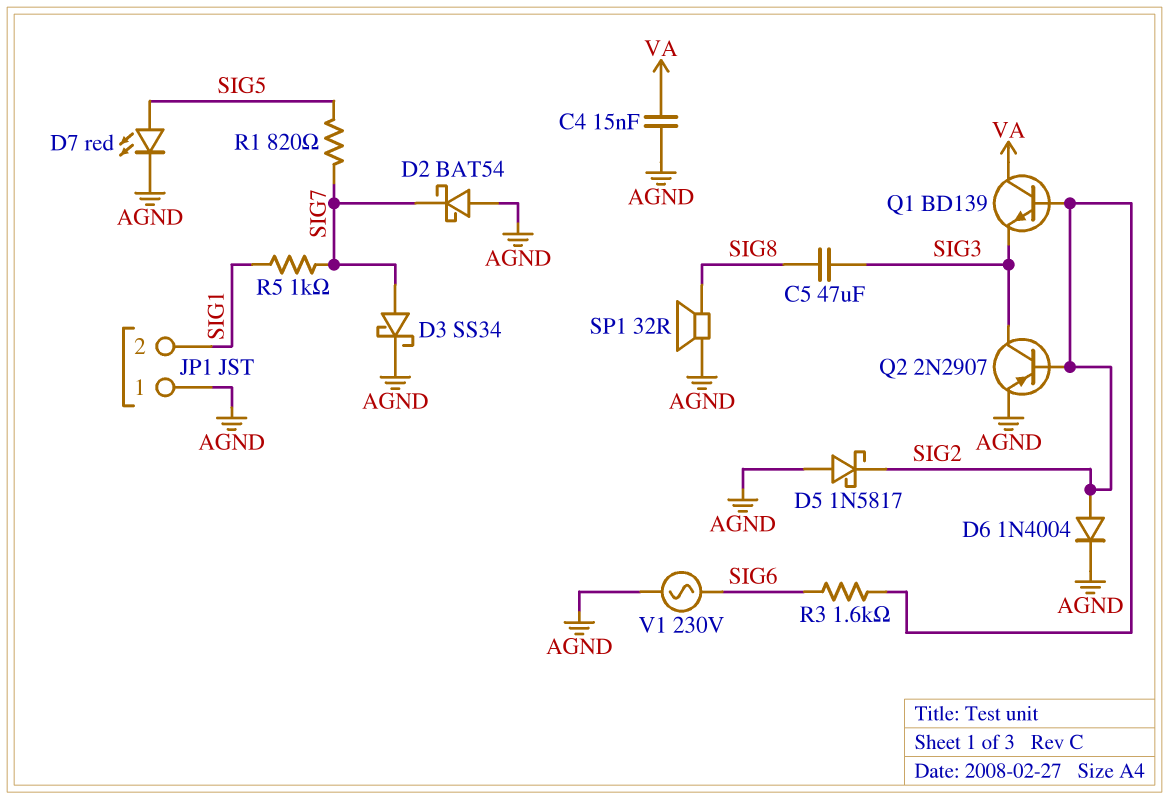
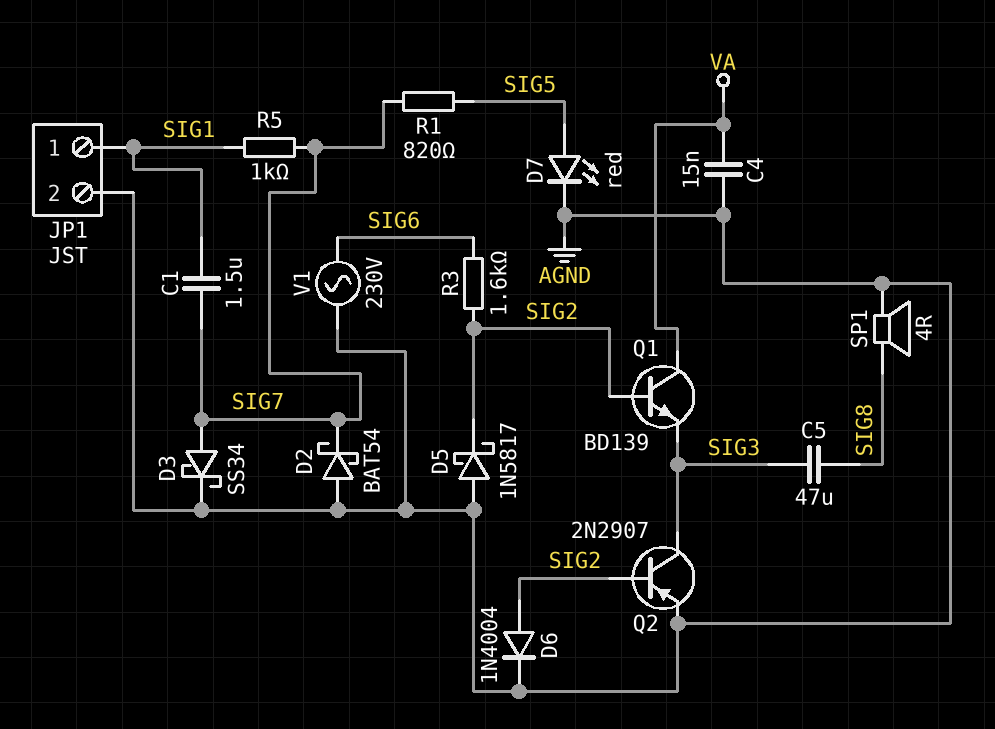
C1: none -> 1.5uF (SIG1, SIG7)
JP1 pin 1: AGND -> SIG1
JP1 pin 2: SIG1 -> AGND
SP1: speaker 32R (AGND, SIG8) -> speaker 4R (AGND, SIG8)

